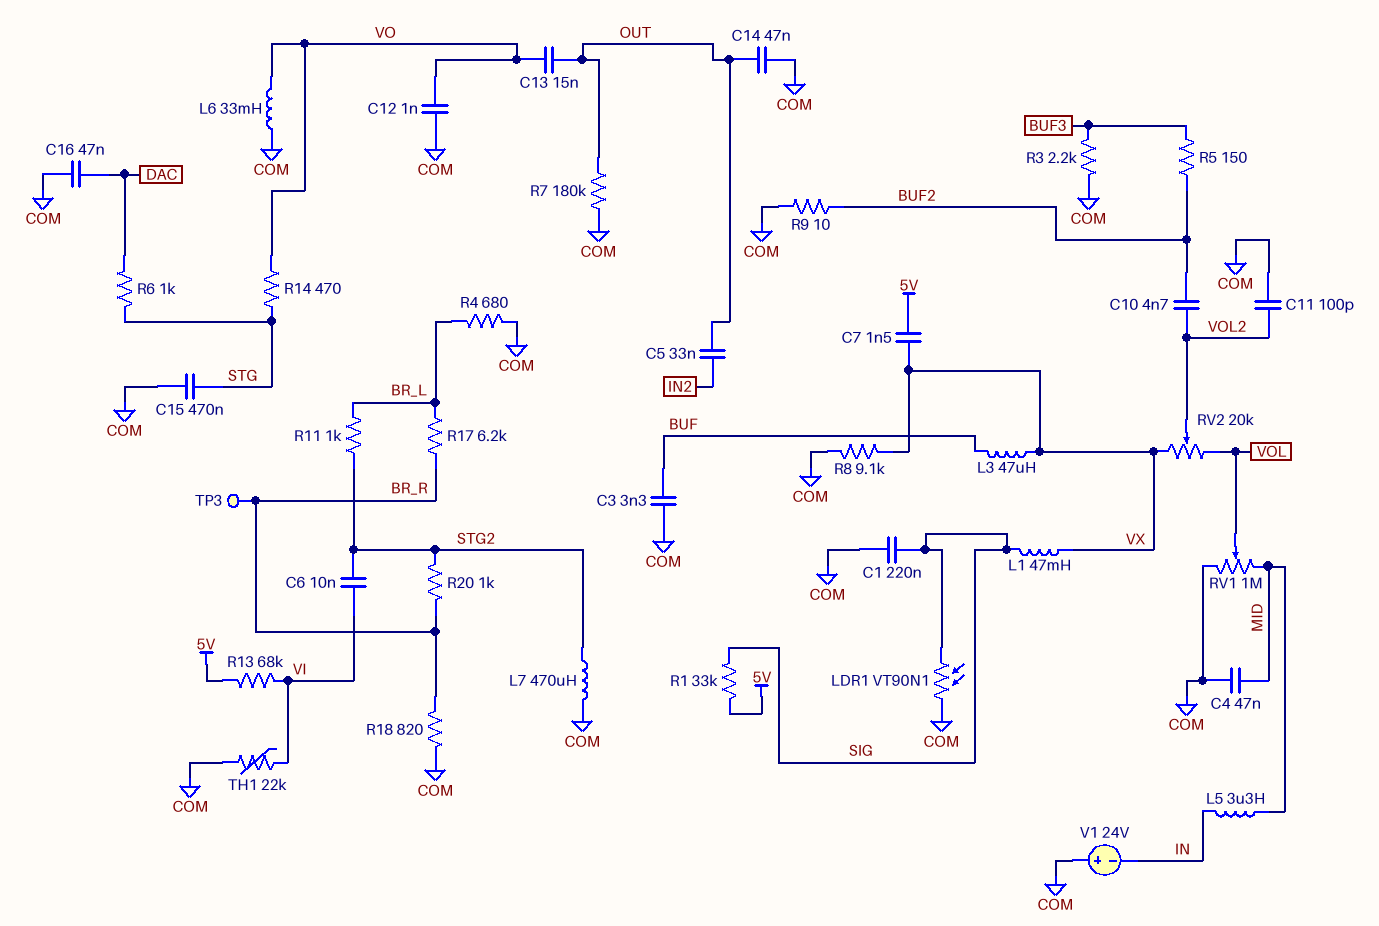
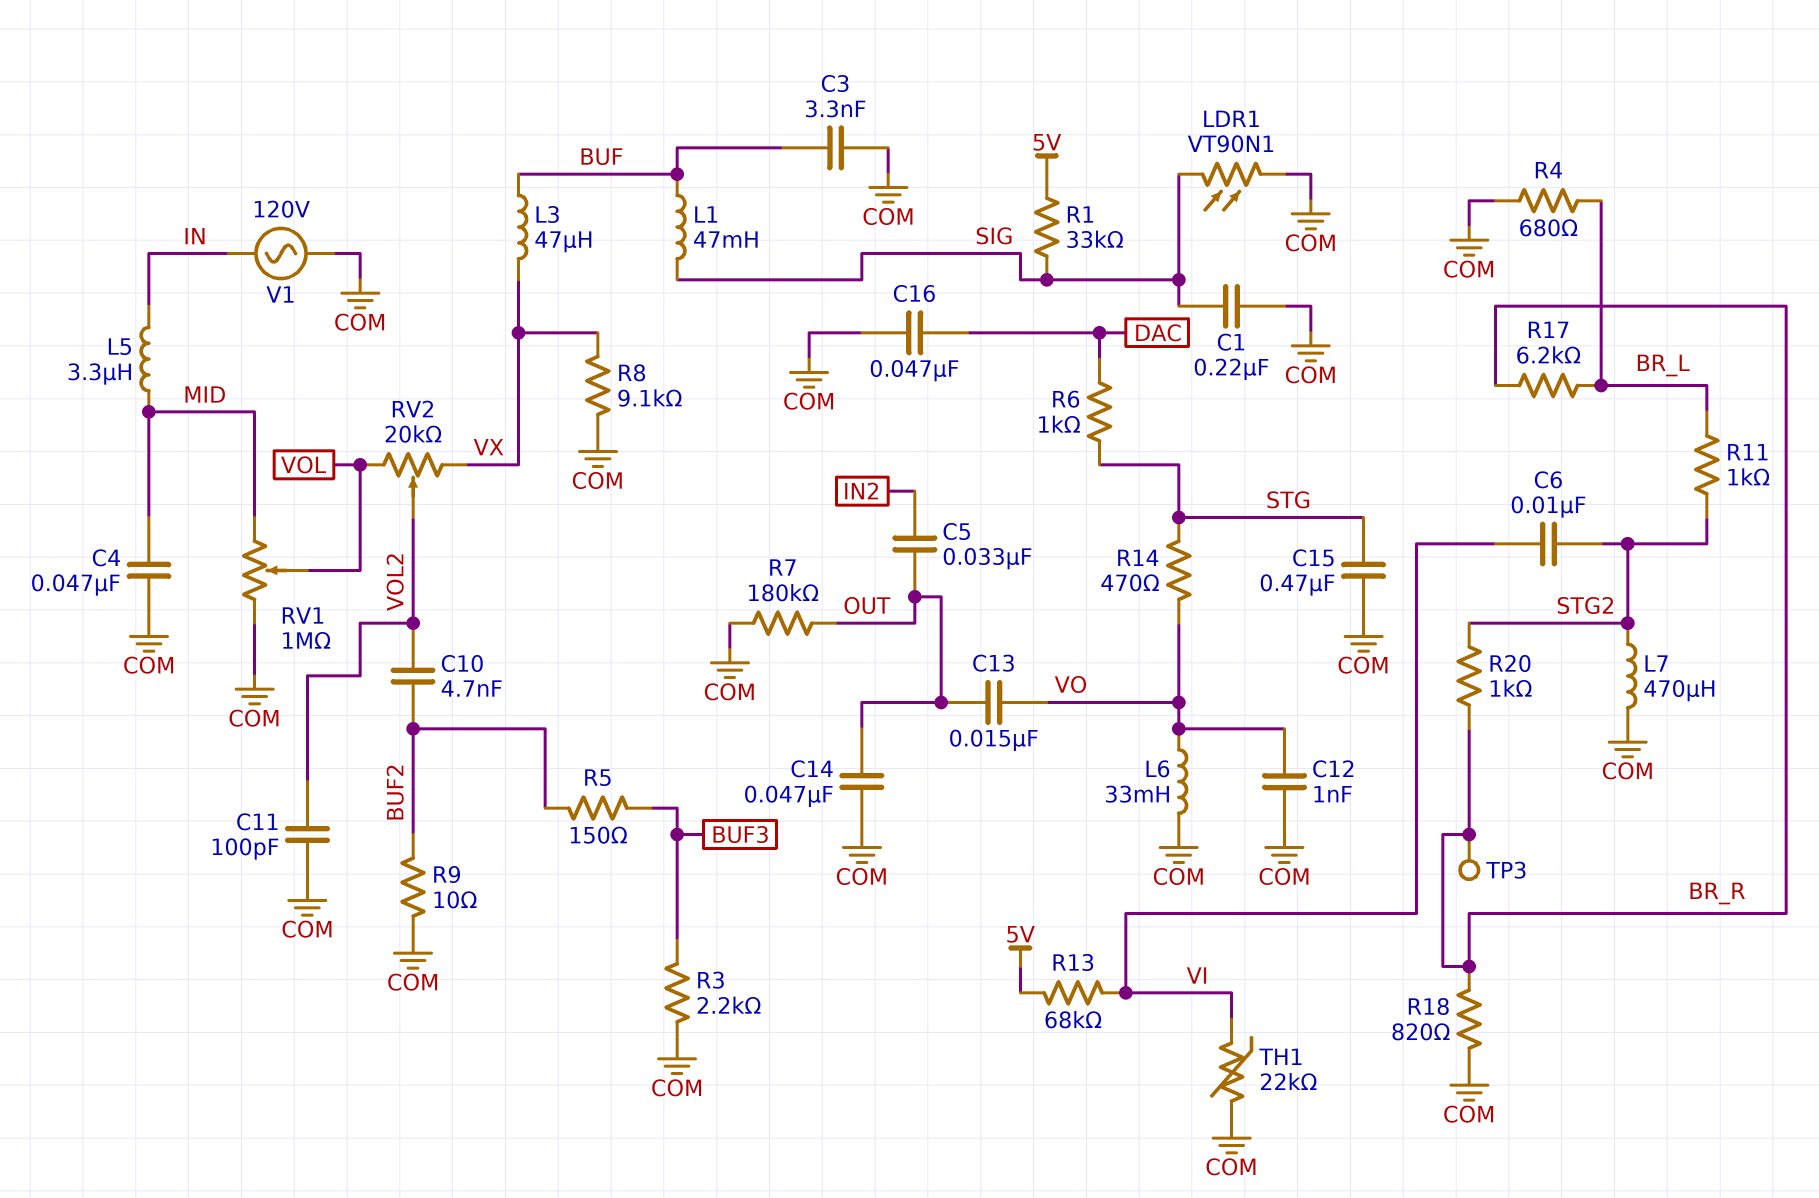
C7: 1.5nF (5V, VX) -> none
L1: 47mH (SIG, VX) -> 47mH (BUF, SIG)
V1: 24V (plus COM, minus IN) -> AC 120V (COM, IN)

